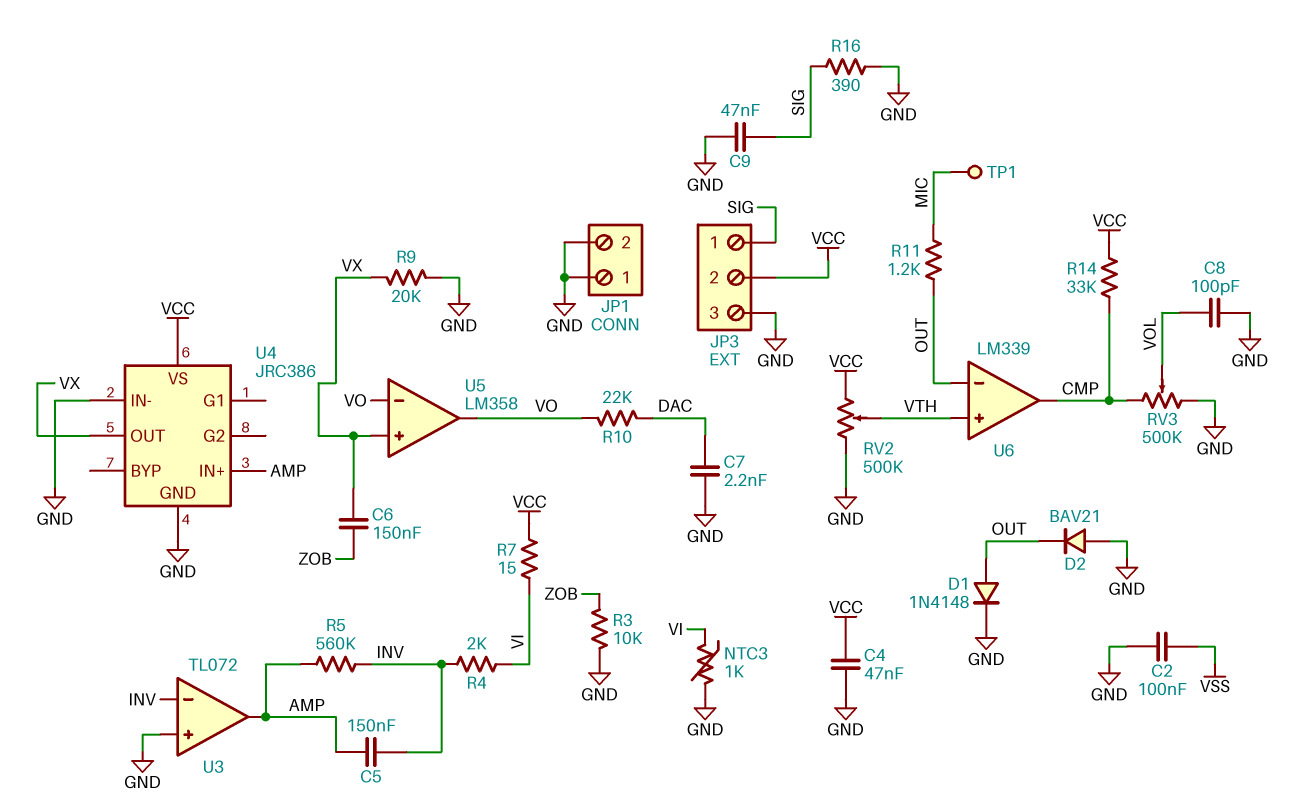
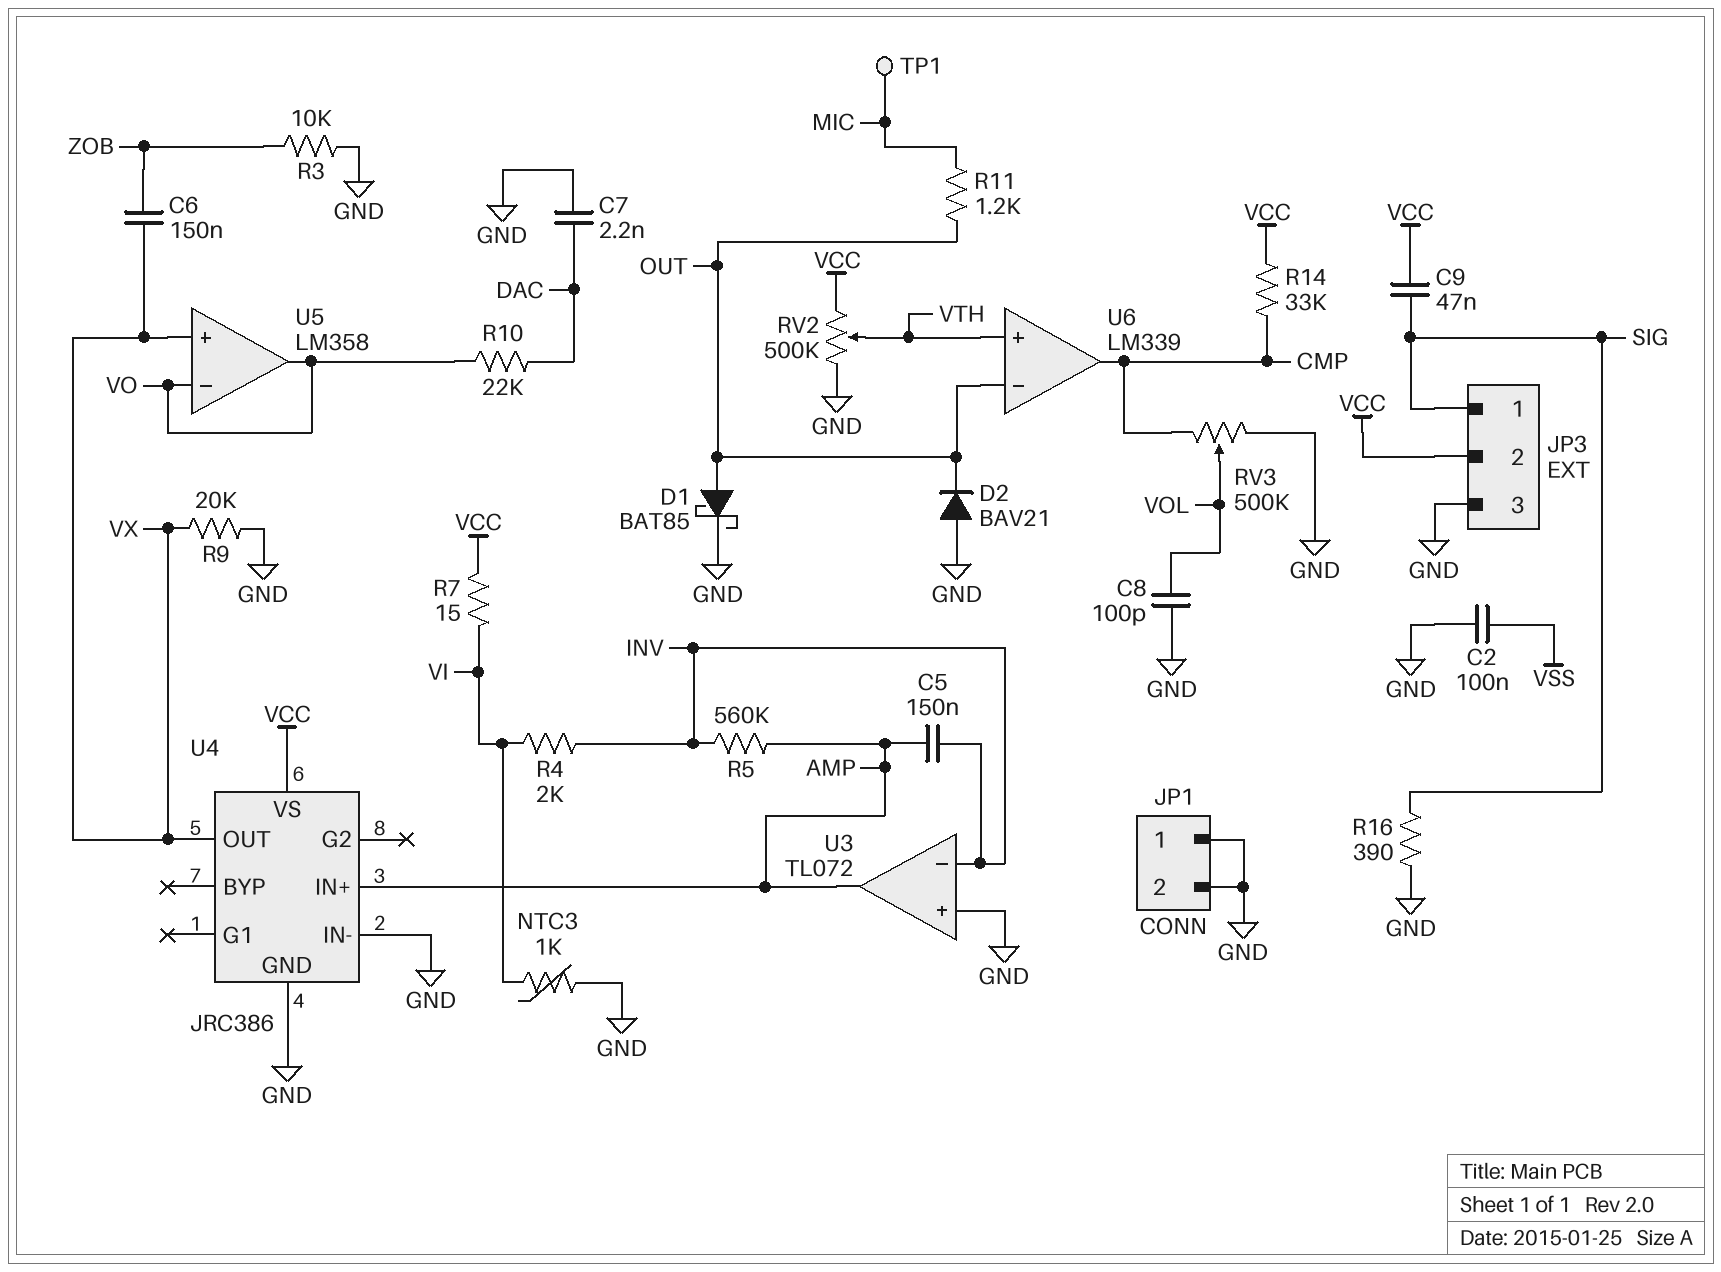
C4: 47nF (GND, VCC) -> none
C9: 47nF (GND, SIG) -> 47nF (SIG, VCC)
D1: diode 1N4148 (A OUT, K GND) -> schottky BAT85 (A OUT, K GND)

